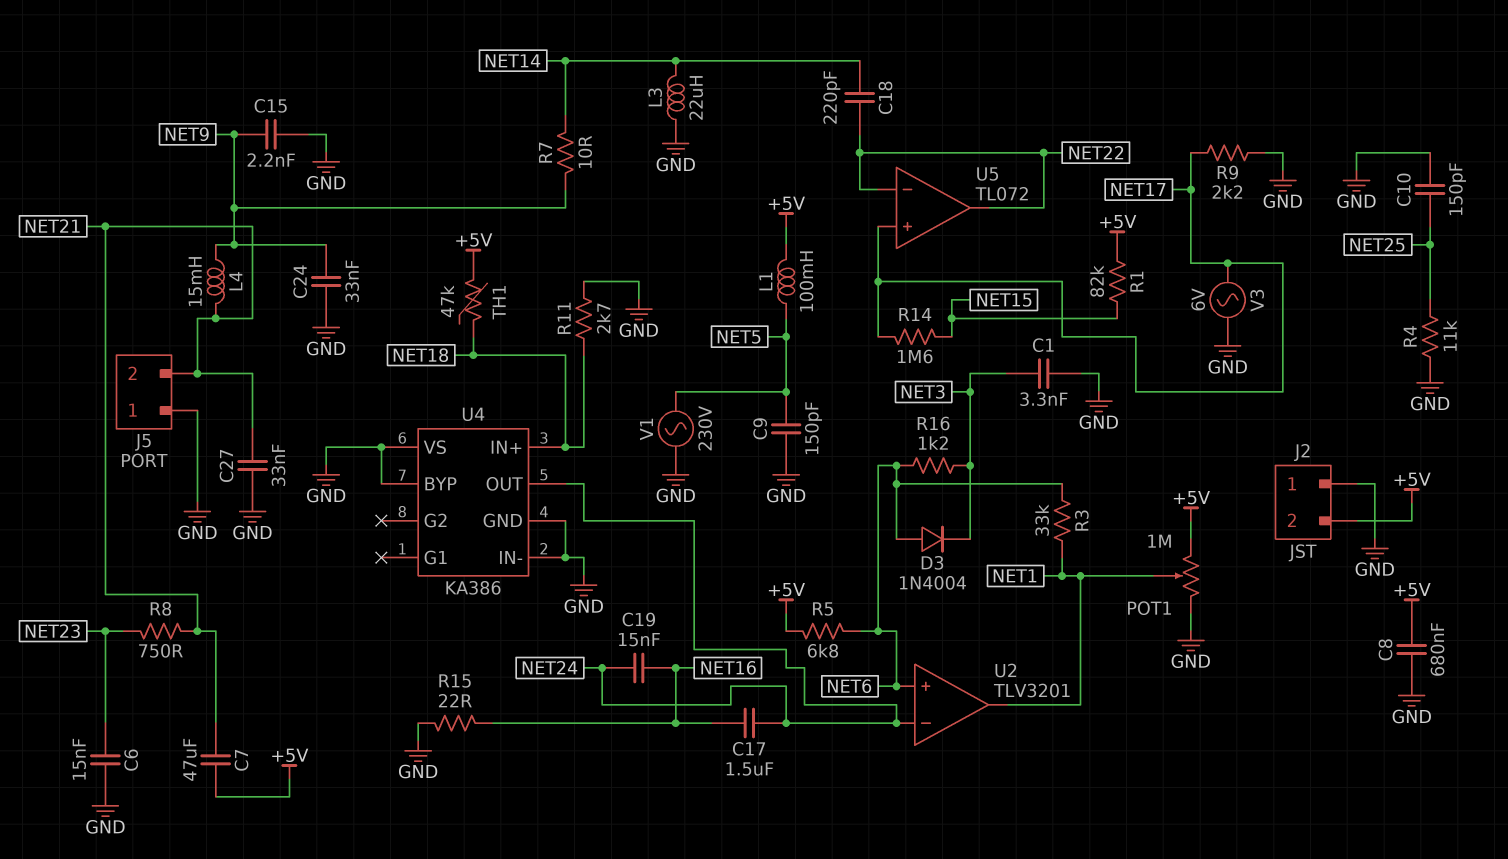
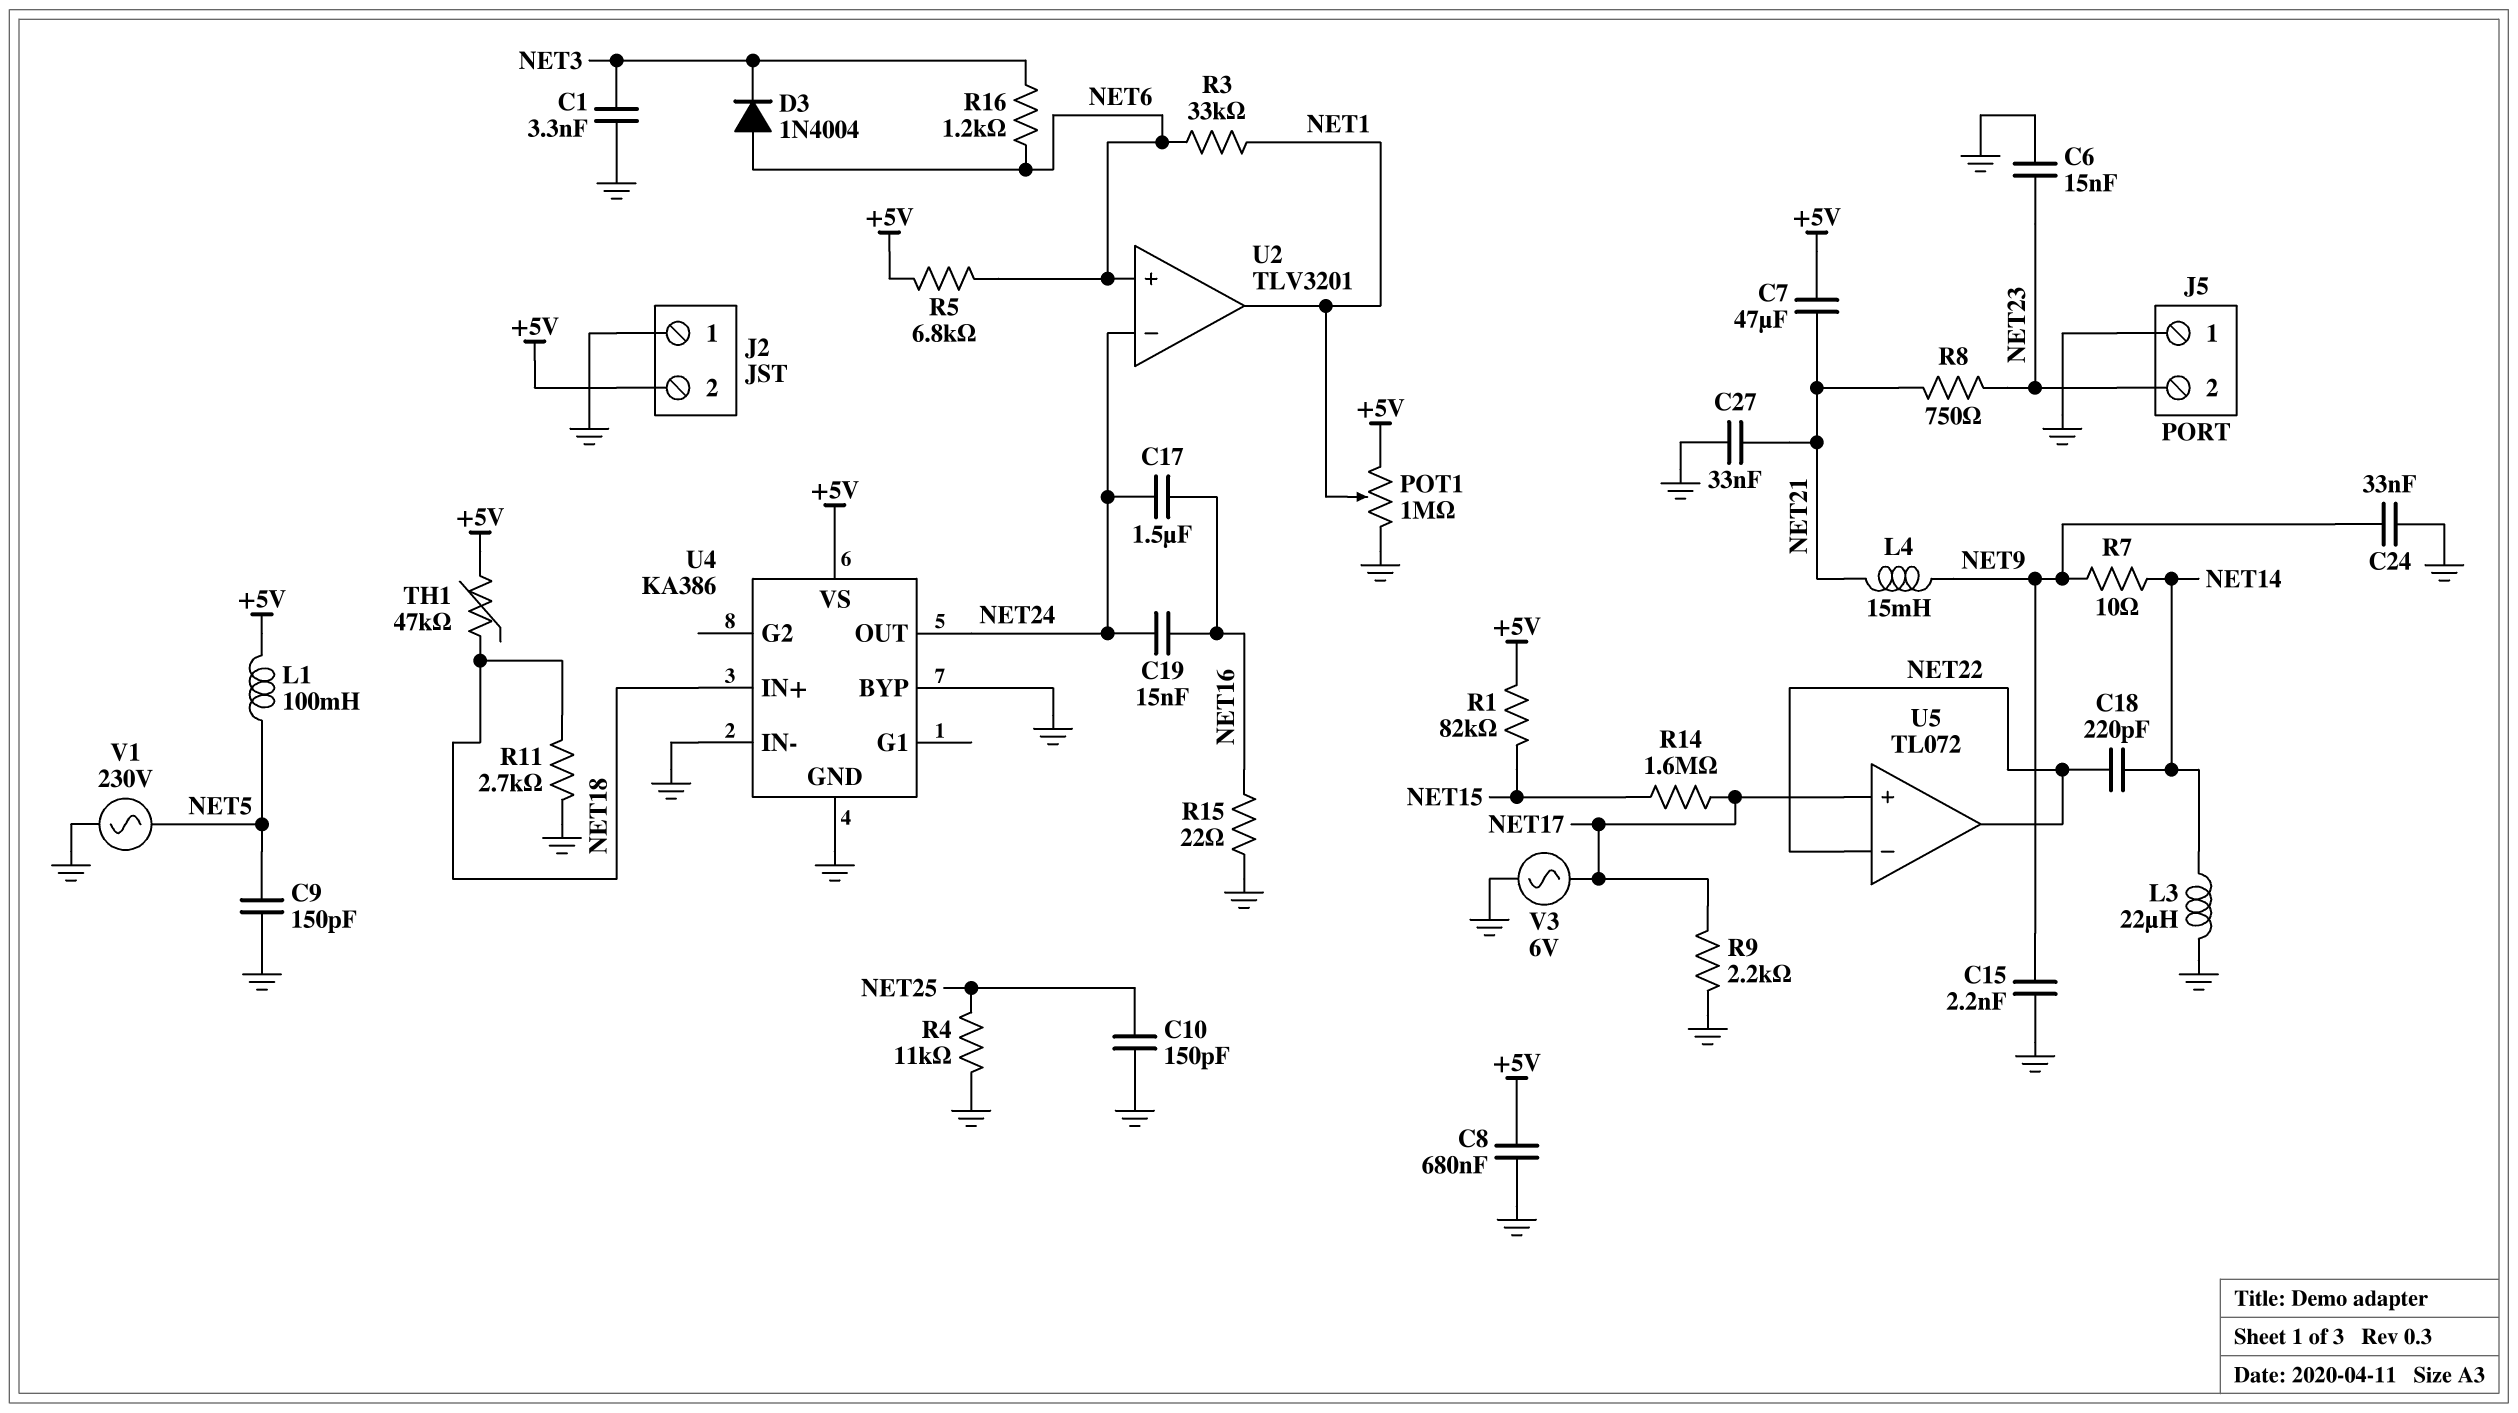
J5 pin 2: NET21 -> NET23
U4 pin VS: GND -> +5V

